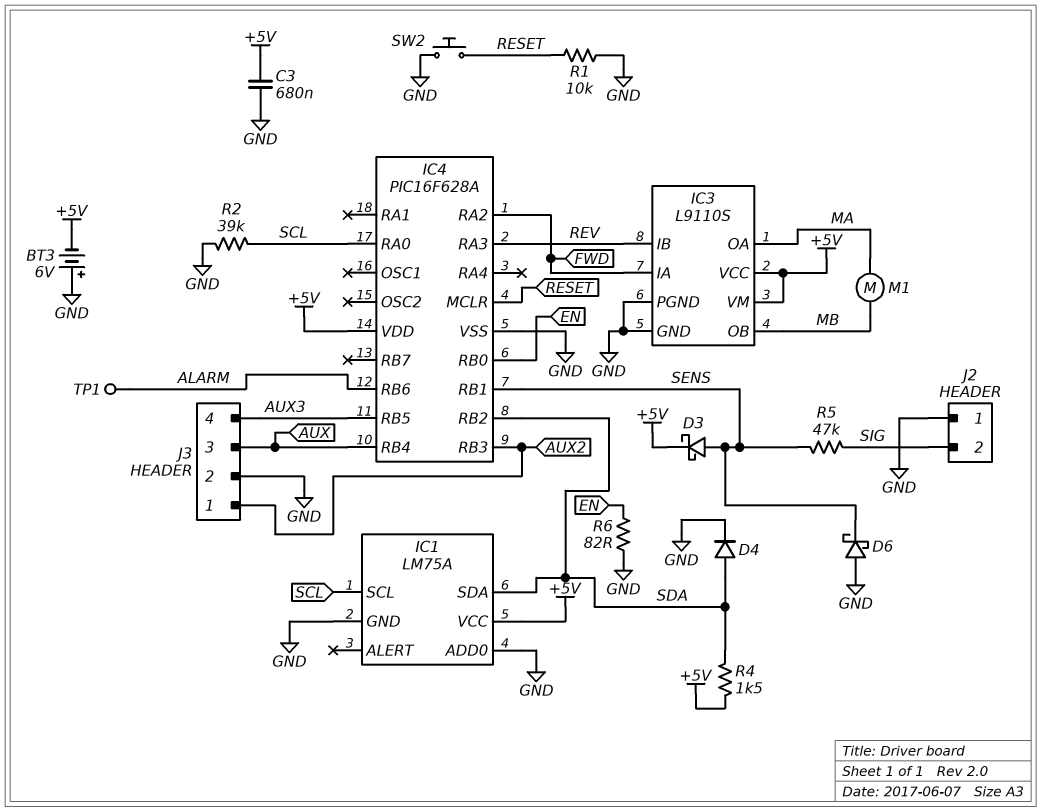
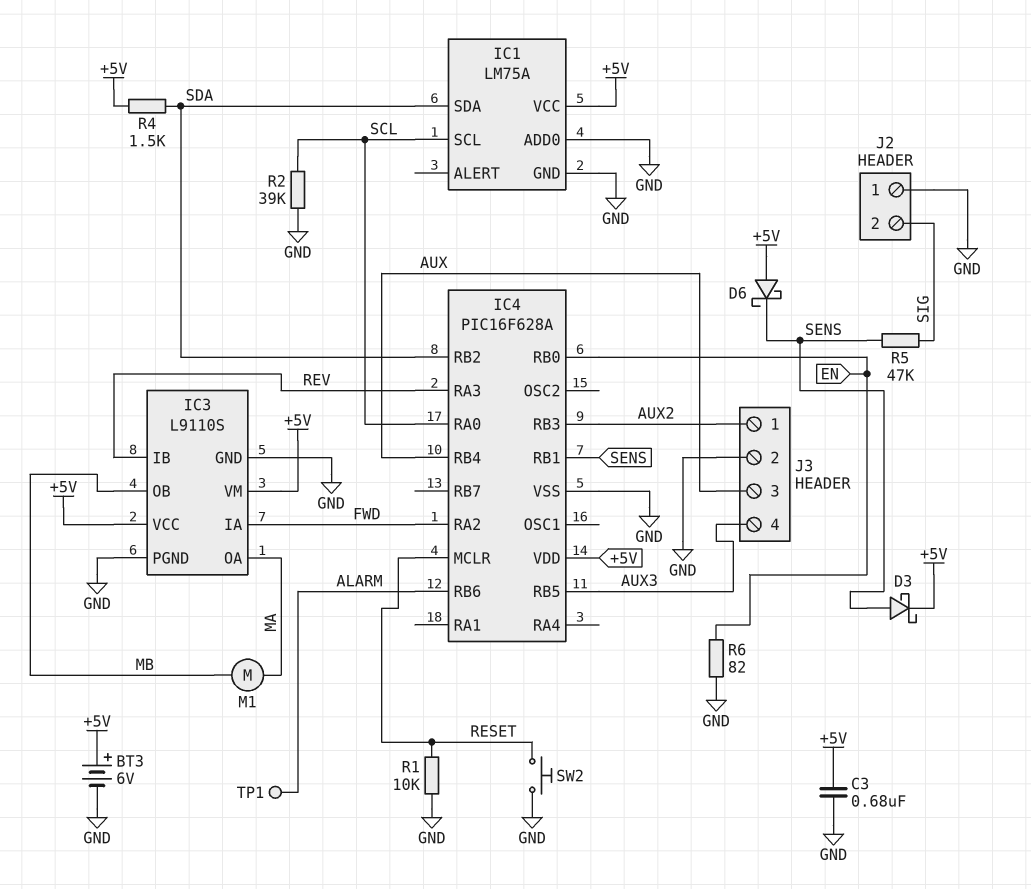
BT3: 6V (plus GND, minus +5V) -> 6V (plus +5V, minus GND)
D4: diode (A SDA, K GND) -> none
D6: schottky (A GND, K SENS) -> schottky (A +5V, K SENS)

